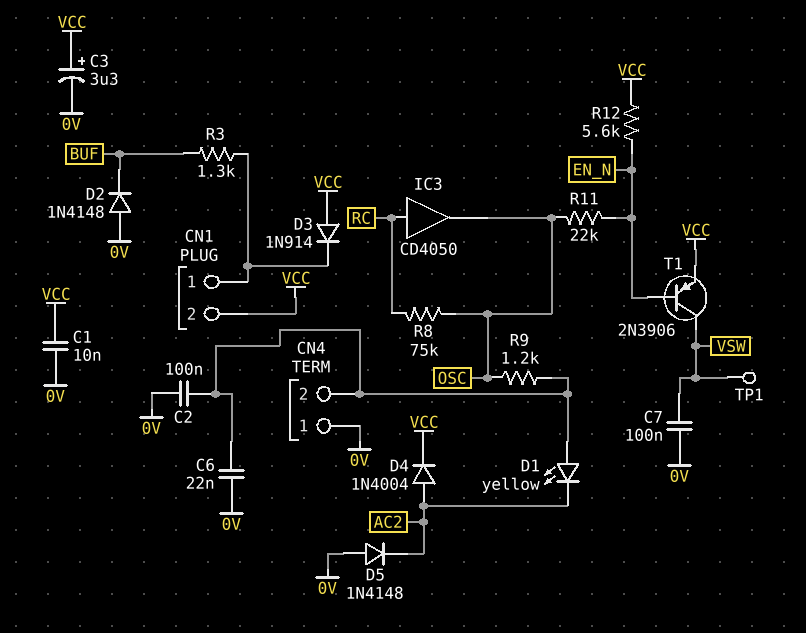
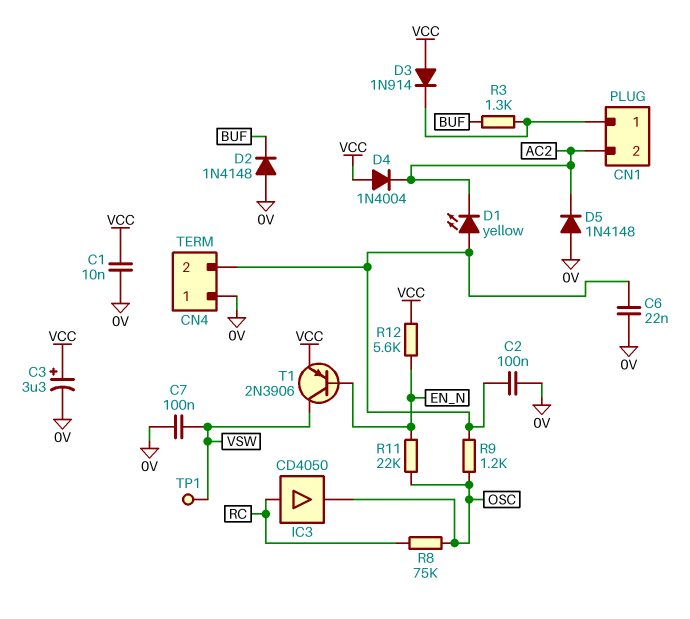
CN1 pin 2: VCC -> AC2
D4: diode 1N4004 (A AC2, K VCC) -> diode 1N4004 (A VCC, K AC2)

